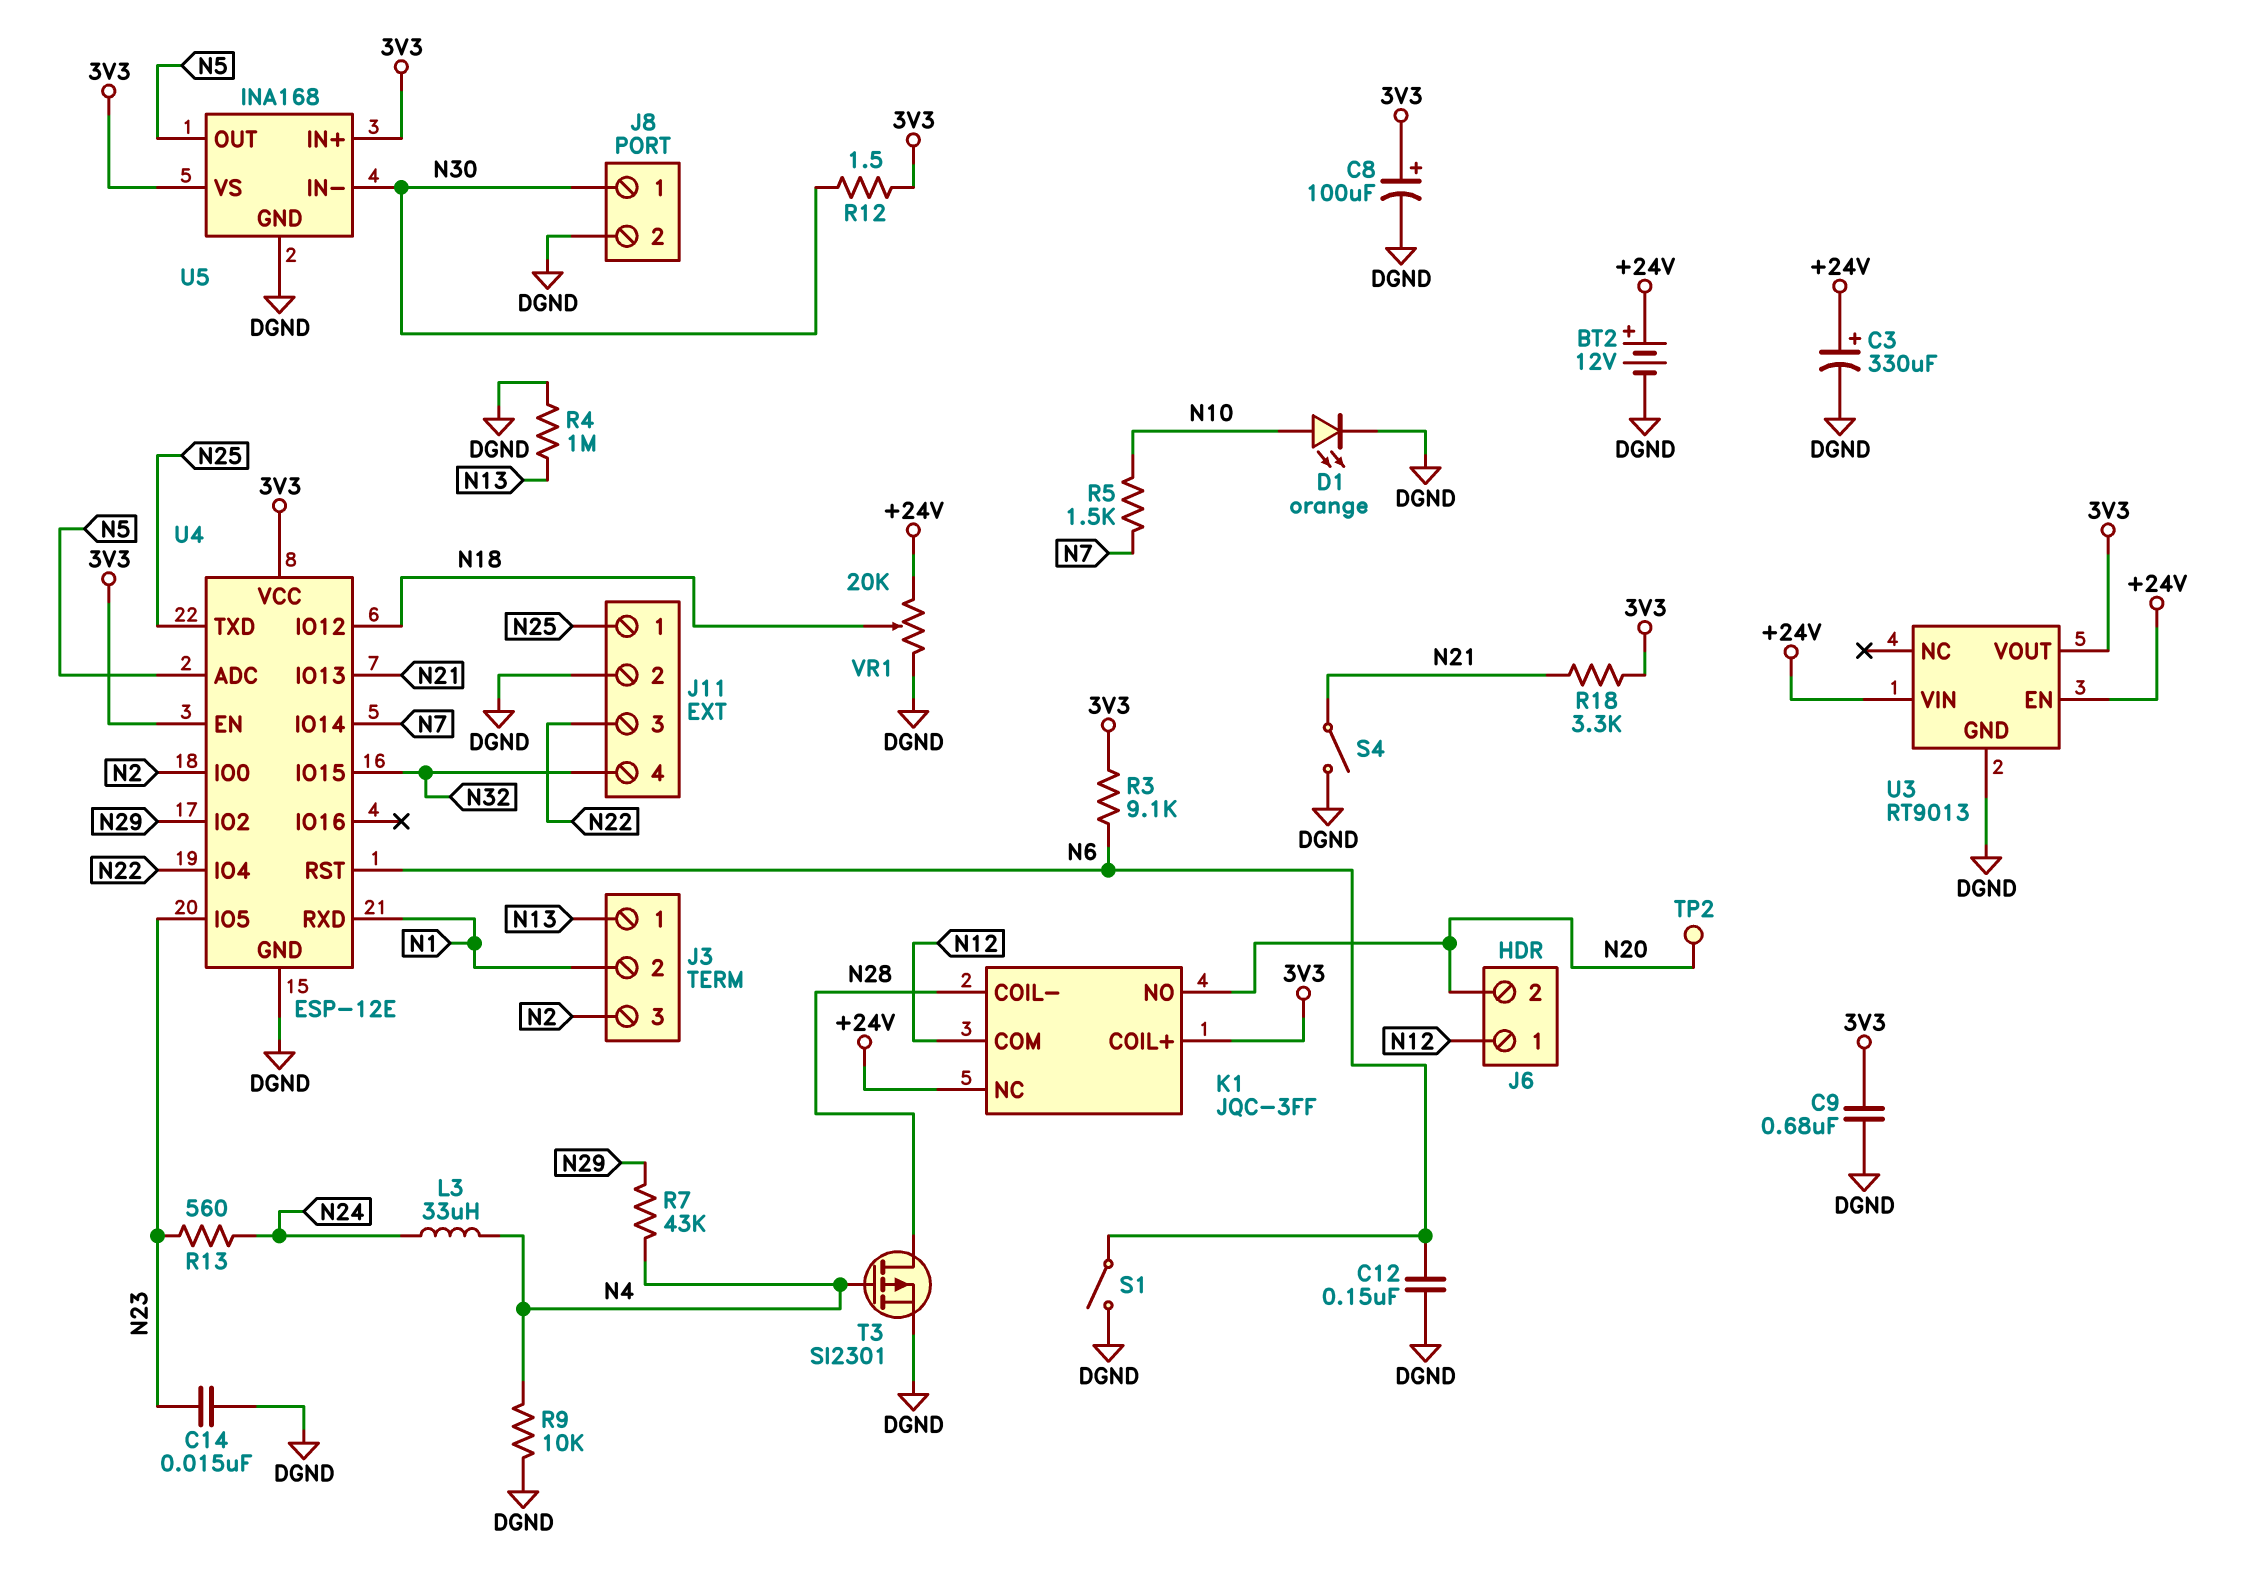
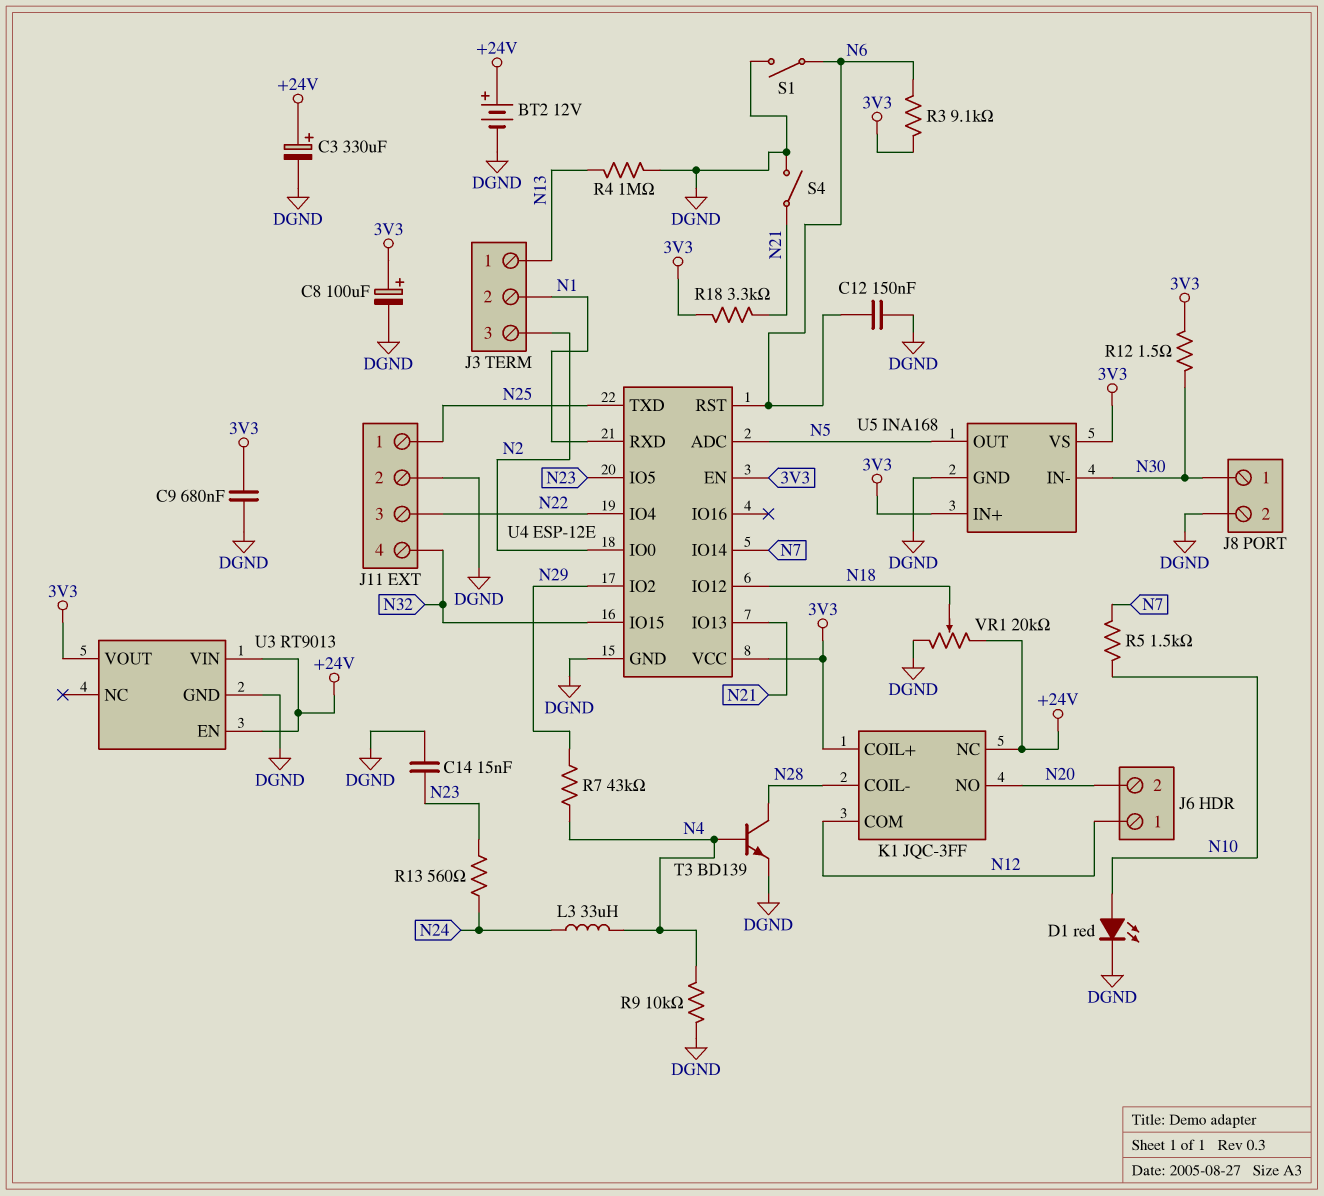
D1: LED orange (A N10, K DGND) -> LED red (A N10, K DGND)
T3: PMOS SI2301 (G N4, D N28, S DGND) -> NPN BD139 (B N4, C N28, E DGND)
TP2: test point (N20) -> none

